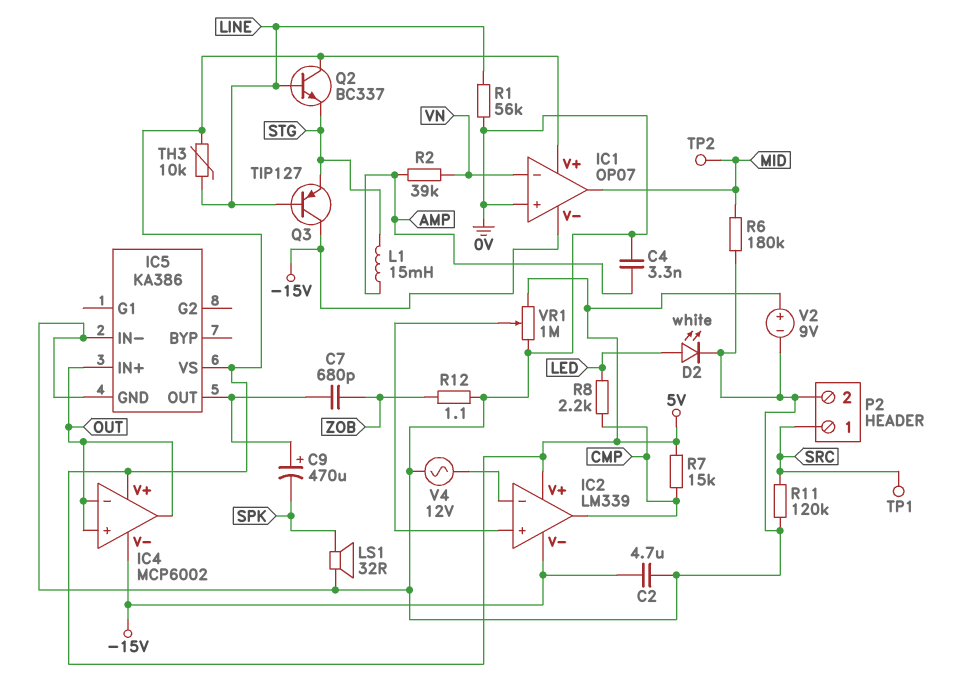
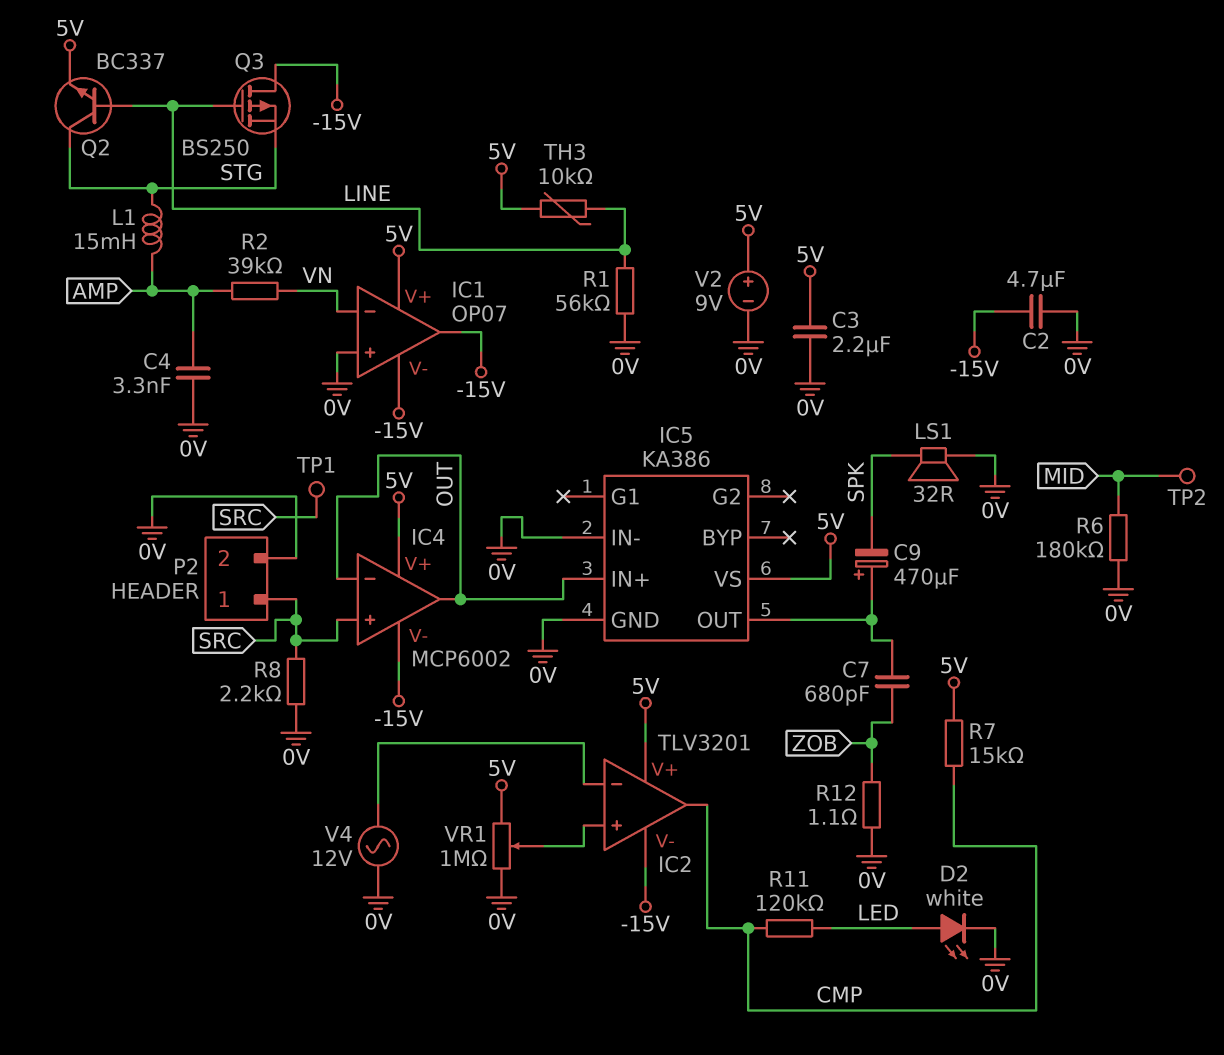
C3: none -> 2.2uF (0V, 5V)
IC1 pin out: MID -> -15V
IC2: LM339 -> TLV3201
IC4 pin in+: OUT -> SRC
Q2: NPN BC337 (B LINE, C 5V, E STG) -> NPN BC337 (B LINE, C STG, E 5V)
Q3: PNP TIP127 (B LINE, C -15V, E STG) -> PMOS BS250 (G LINE, D -15V, S STG)
R8: 2.2k (CMP, LED) -> 2.2k (0V, SRC)
R11: 120k (0V, SRC) -> 120k (CMP, LED)

